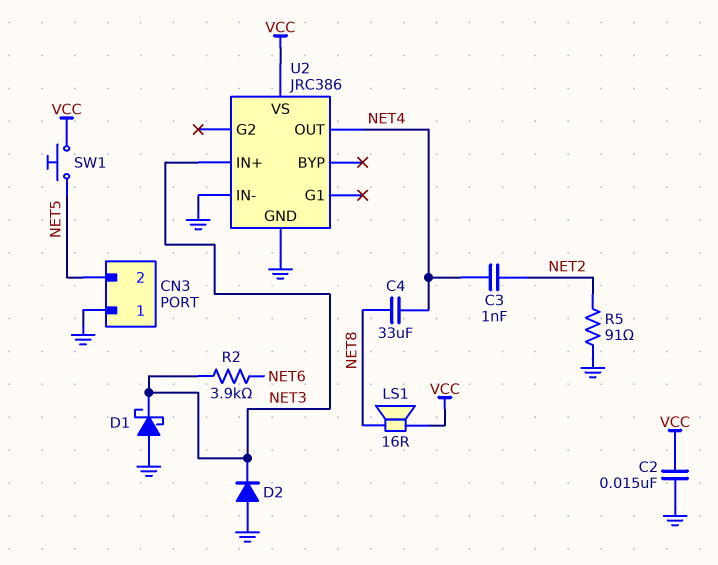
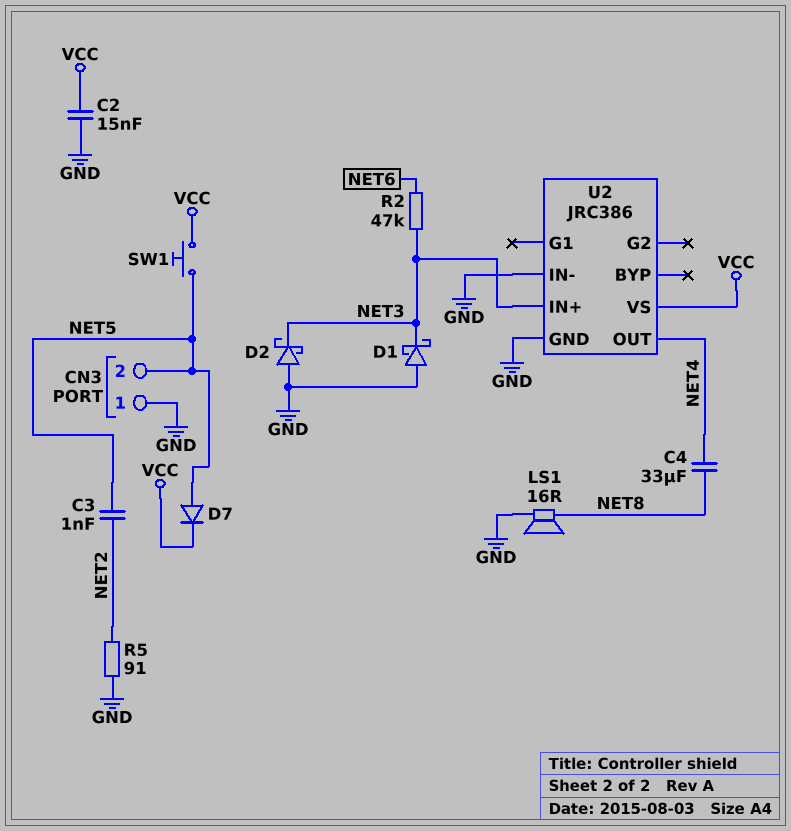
C3: 1nF (NET2, NET4) -> 1nF (NET2, NET5)
D2: diode (A GND, K NET3) -> schottky (A GND, K NET3)
D7: none -> diode (A NET5, K VCC)
LS1: speaker 16R (NET8, VCC) -> speaker 16R (GND, NET8)
R2: 3.9k (NET3, NET6) -> 47k (NET3, NET6)

